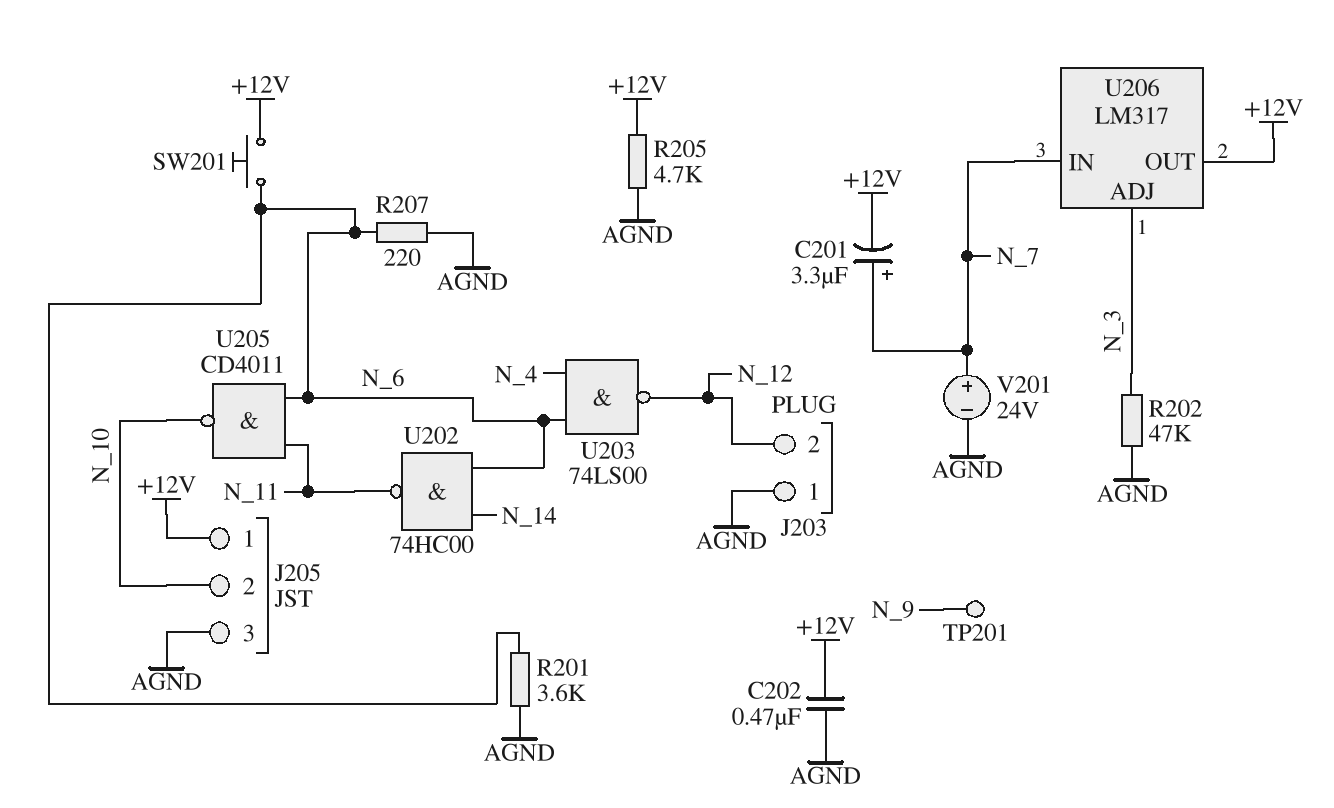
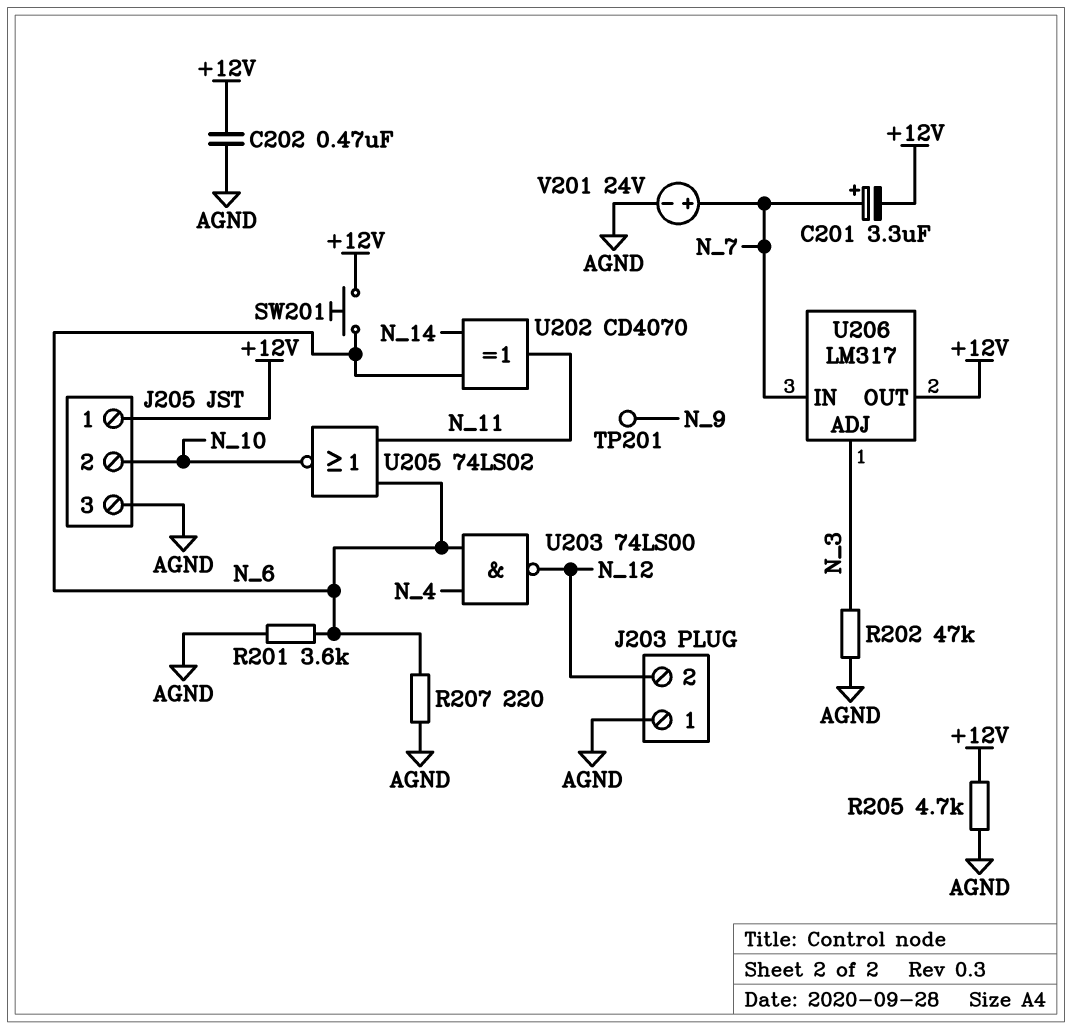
U202: NAND 74HC00 (in N_6, in N_14, out N_11) -> XOR CD4070 (in N_6, in N_14, out N_11)
U205: NAND CD4011 (in N_6, in N_11, out N_10) -> NOR 74LS02 (in N_6, in N_11, out N_10)

